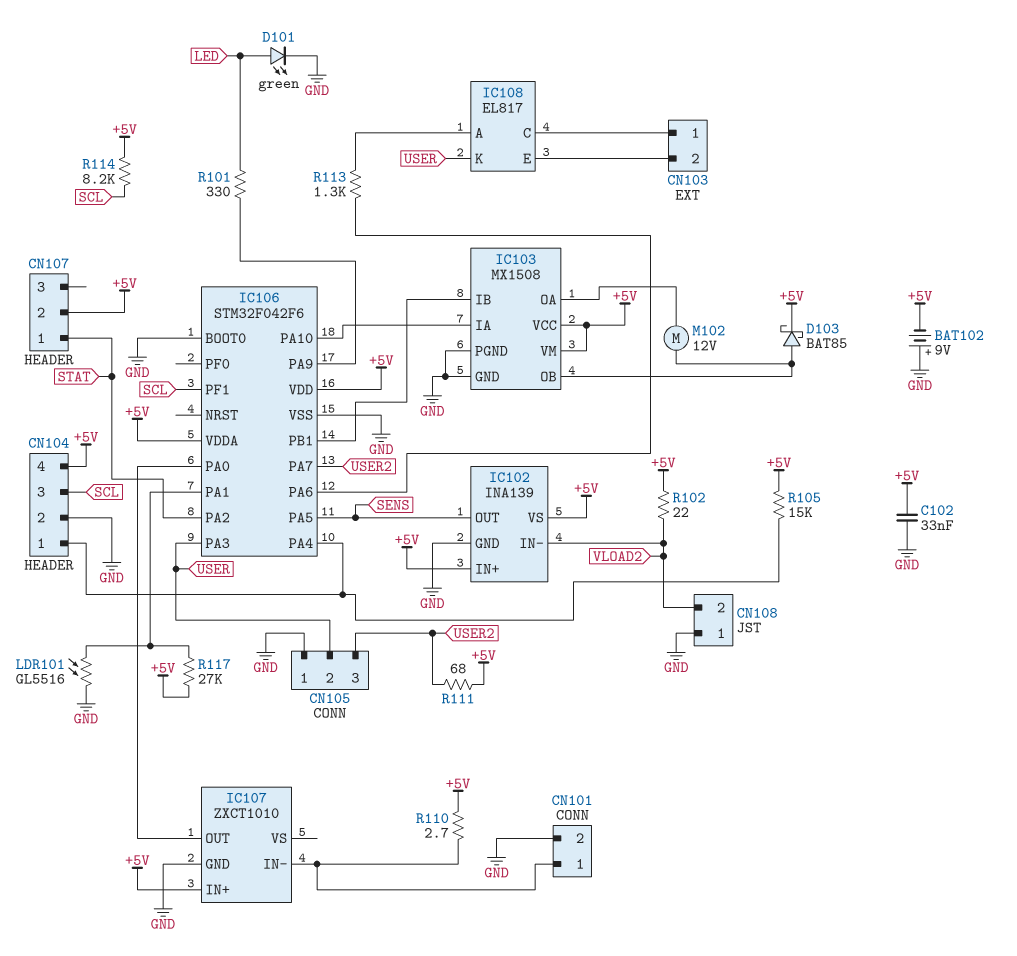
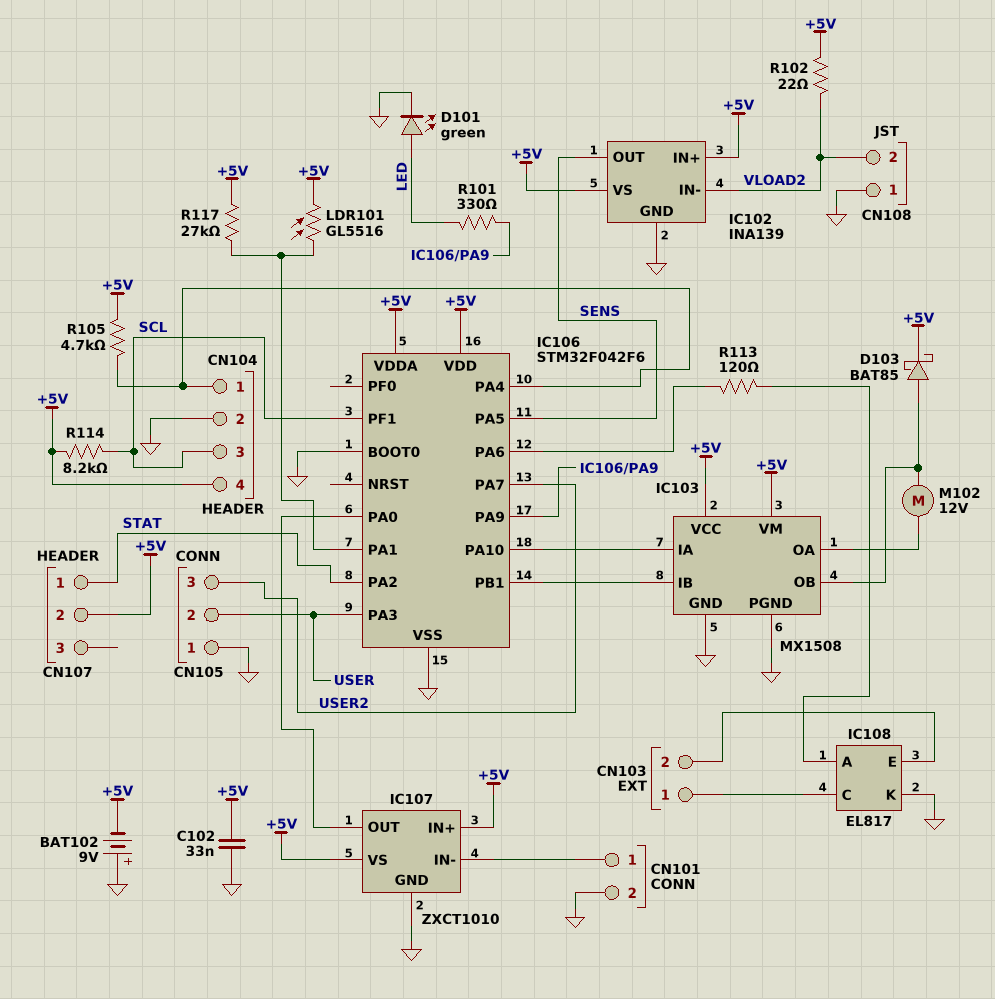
IC107 pin VS: none -> +5V
IC108 pin K: USER -> GND
LDR101: GL5516 (GND, IC106/PA1) -> GL5516 (+5V, IC106/PA1)
R105: 15k (+5V, CN104/1) -> 4.7k (+5V, CN104/1)
R110: 2.7 (+5V, CN101/1) -> none
R111: 68 (+5V, USER2) -> none
R113: 1.3k (IC106/PA6, IC108/A) -> 120 (IC106/PA6, IC108/A)

